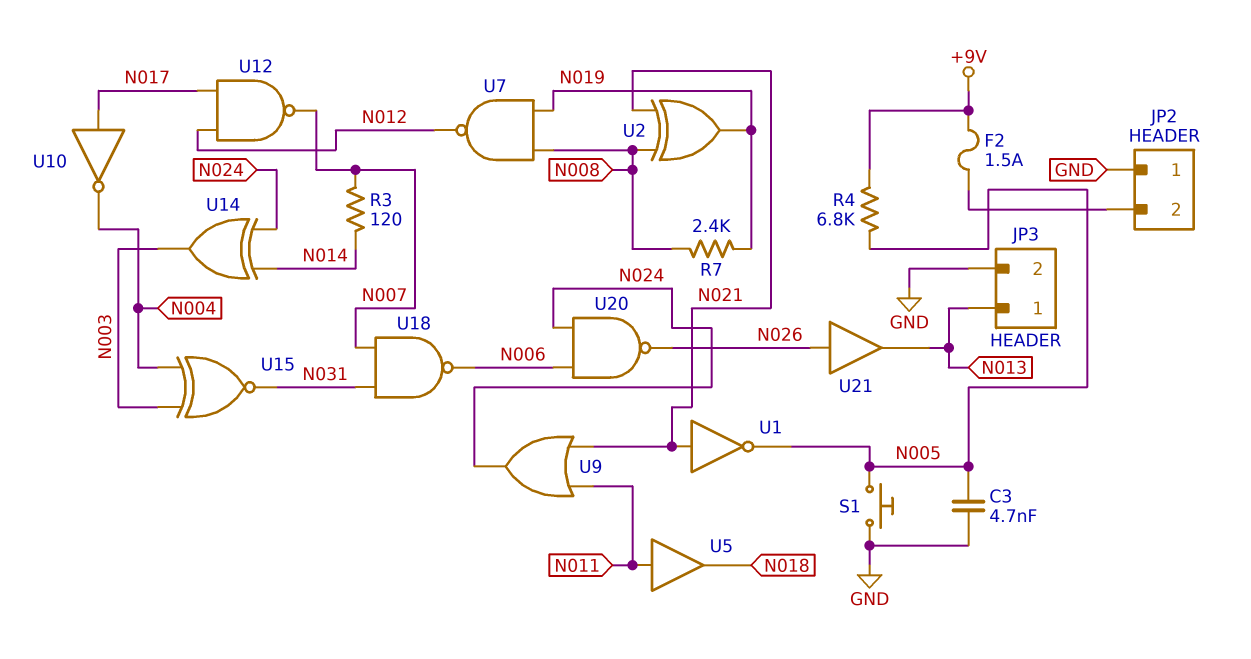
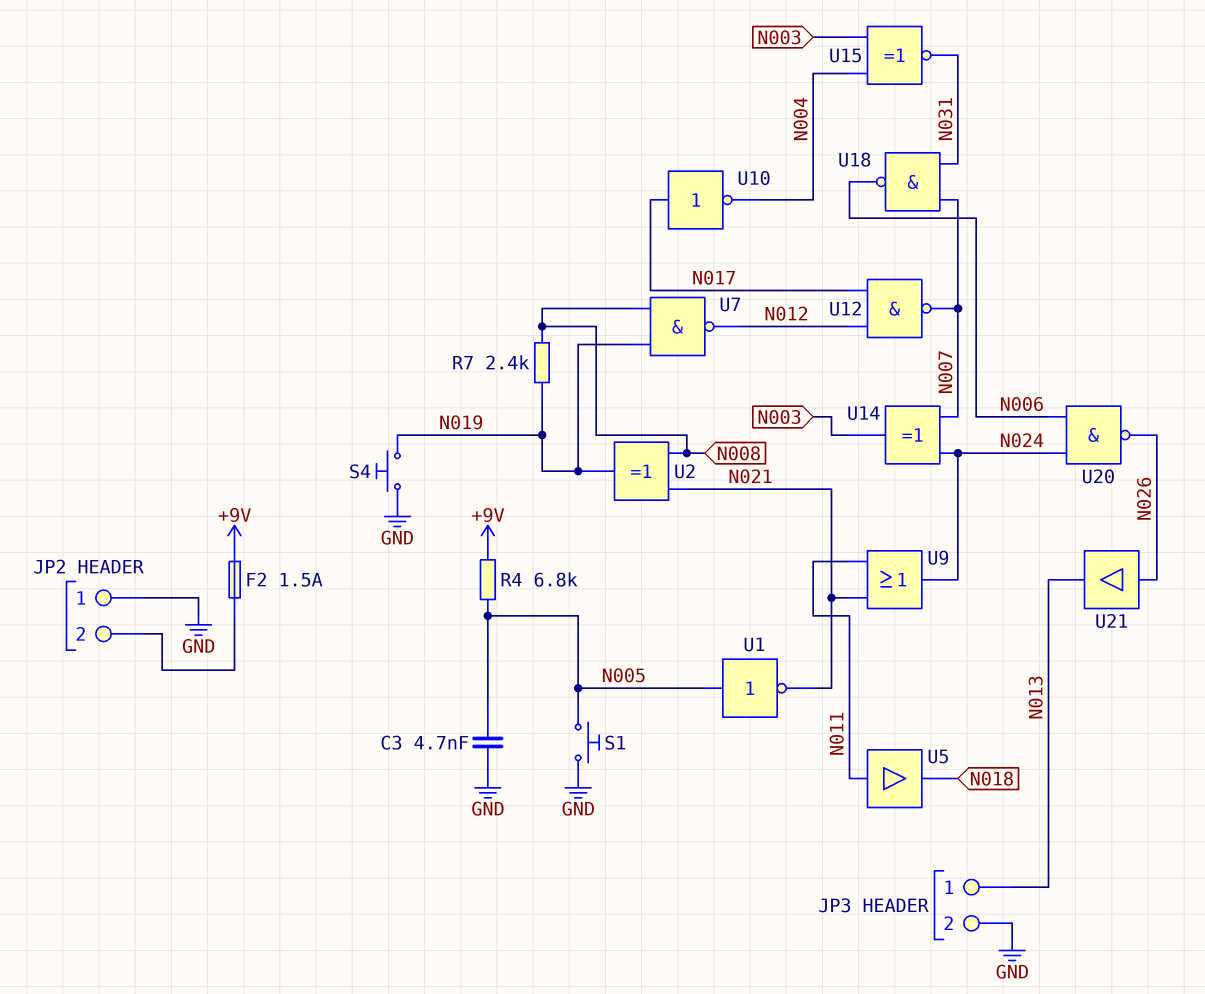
R3: 120 (N007, N014) -> none
S4: none -> button (GND, N019)
U1: NOT (in N021, out N005) -> NOT (in N005, out N021)
U14: XOR (in N014, in N024, out N003) -> XOR (in N007, in N024, out N003)

